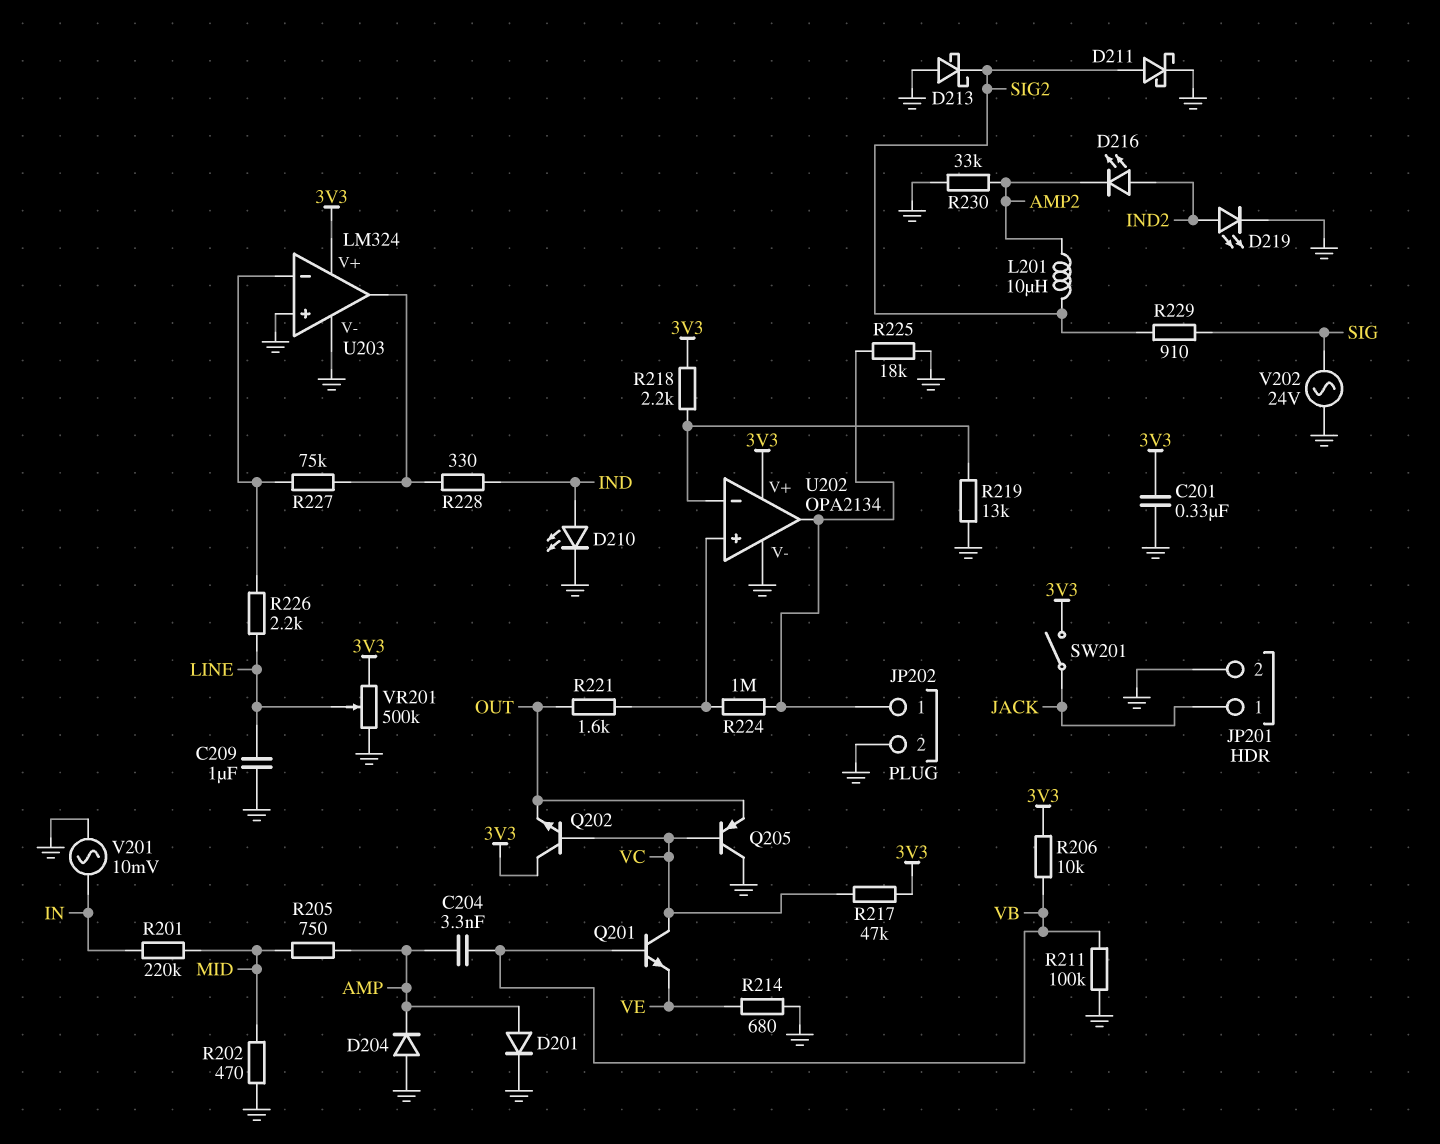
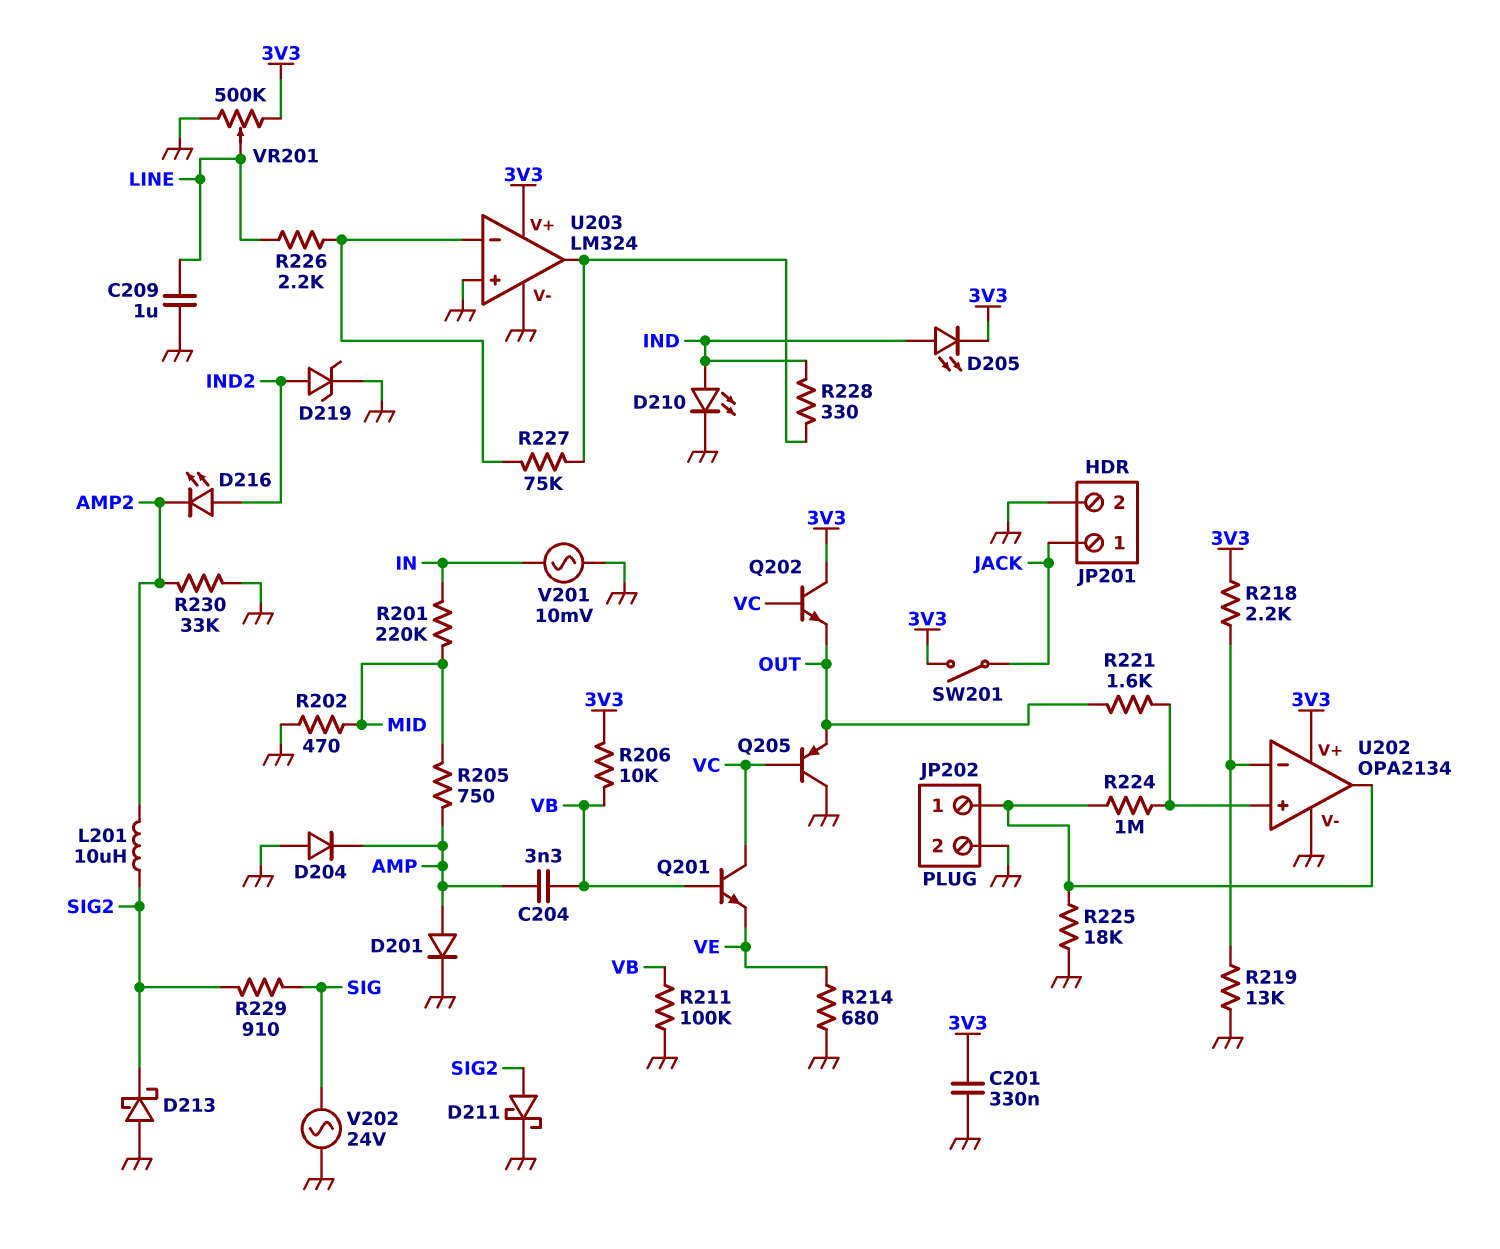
D205: none -> LED (A IND, K 3V3)
D219: LED (A IND2, K GND) -> zener (A IND2, K GND)
R217: 47k (3V3, VC) -> none

